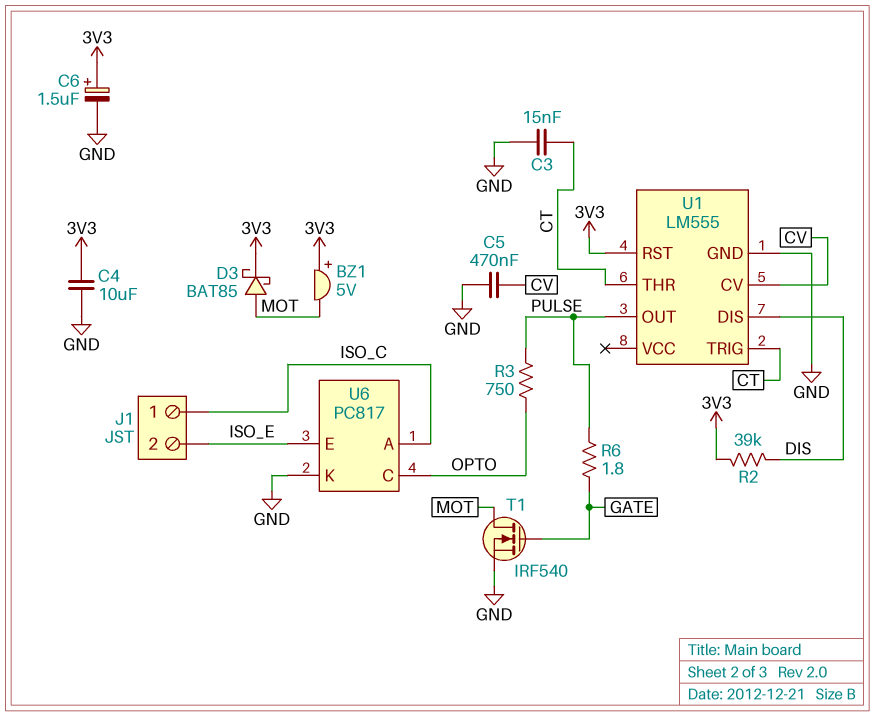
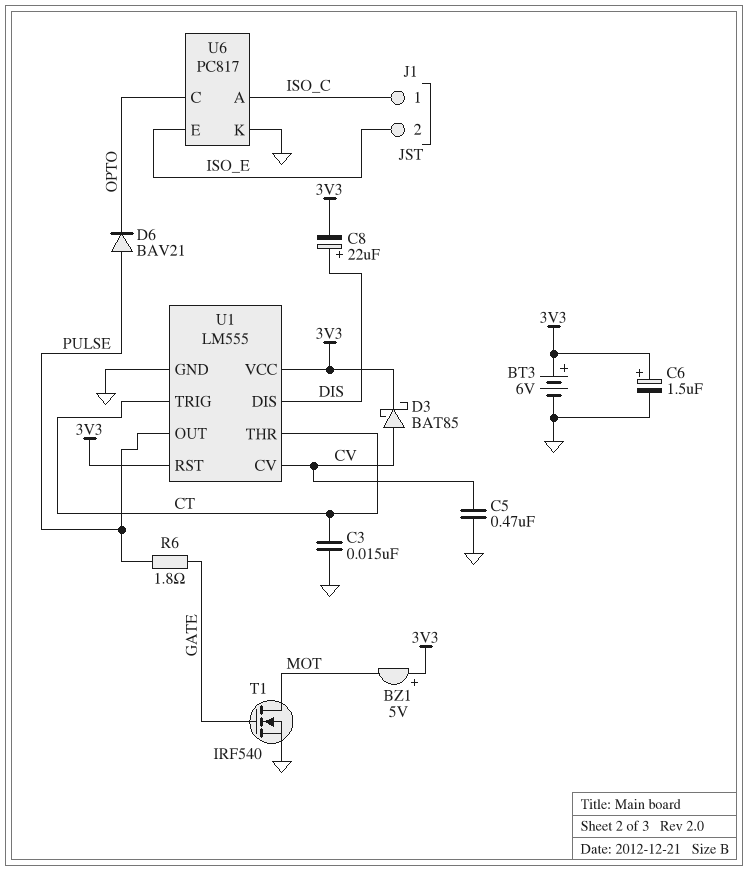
BT3: none -> 6V (plus 3V3, minus GND)
C4: 10uF (3V3, GND) -> none
C8: none -> 22uF (plus DIS, minus 3V3)
D3: schottky BAT85 (A MOT, K 3V3) -> schottky BAT85 (A CV, K 3V3)
D6: none -> diode BAV21 (A PULSE, K OPTO)
R2: 39k (3V3, DIS) -> none
R3: 750 (OPTO, PULSE) -> none
U1 pin VCC: none -> 3V3

